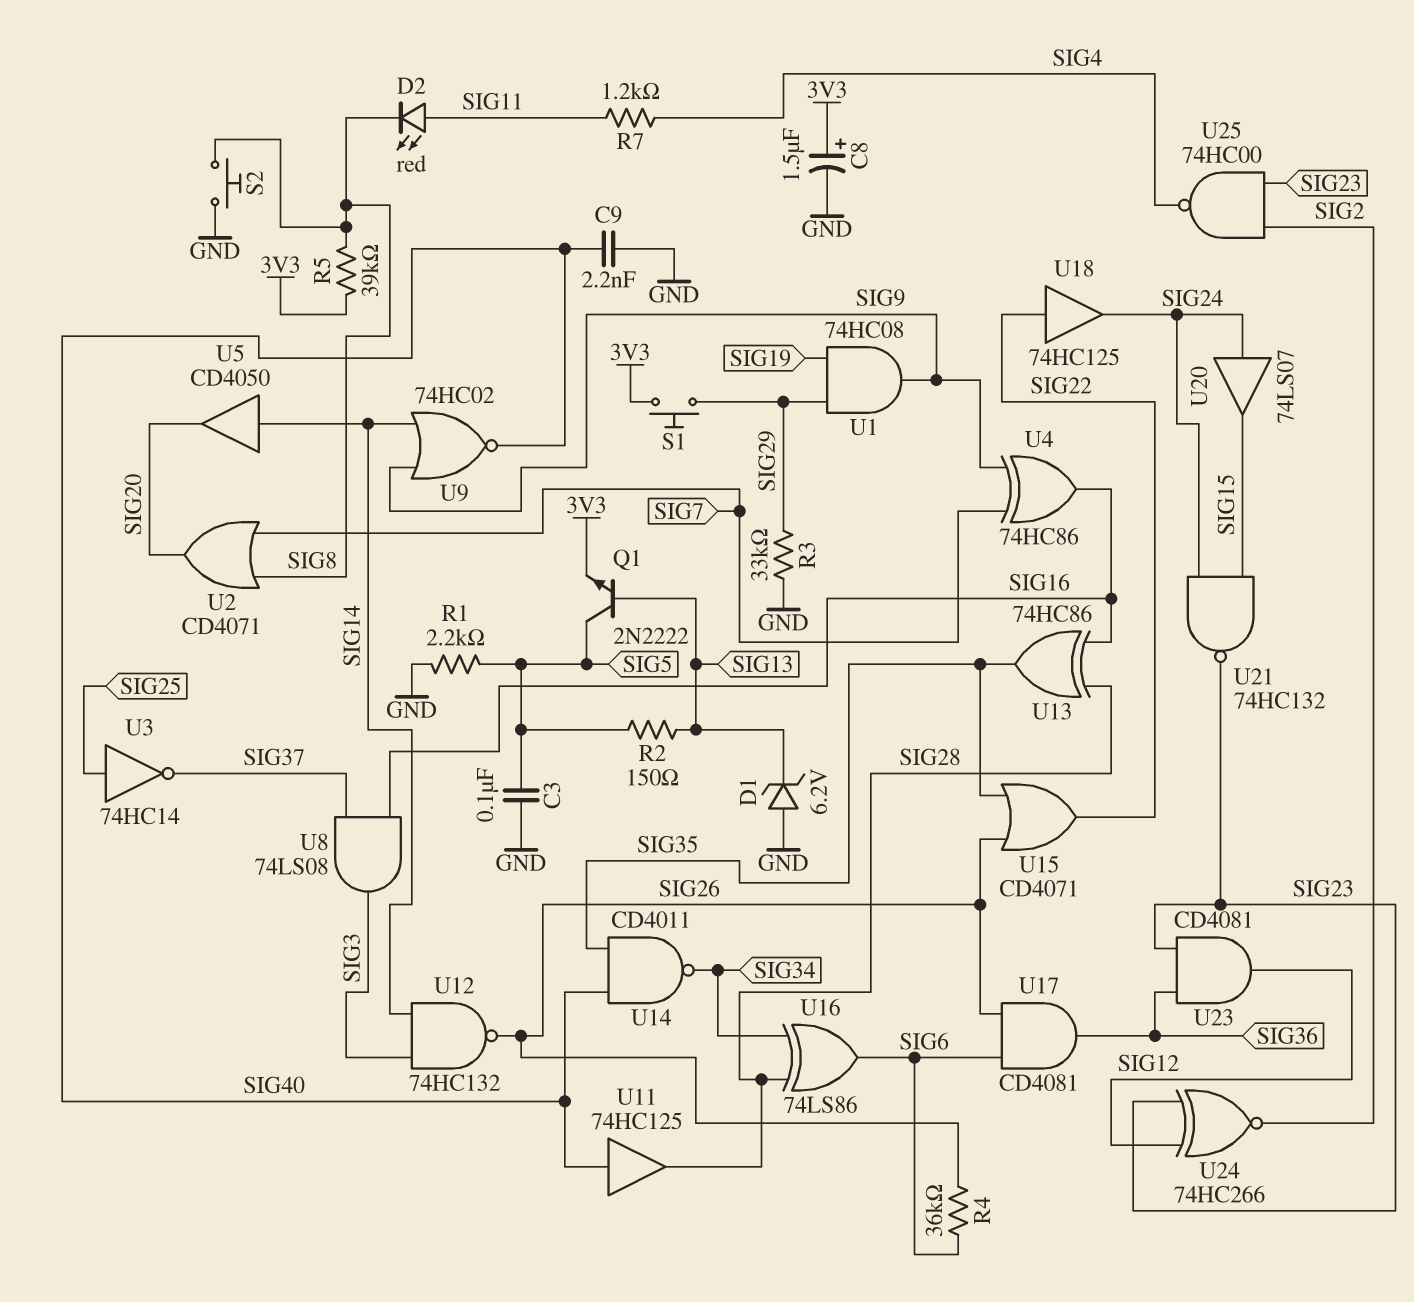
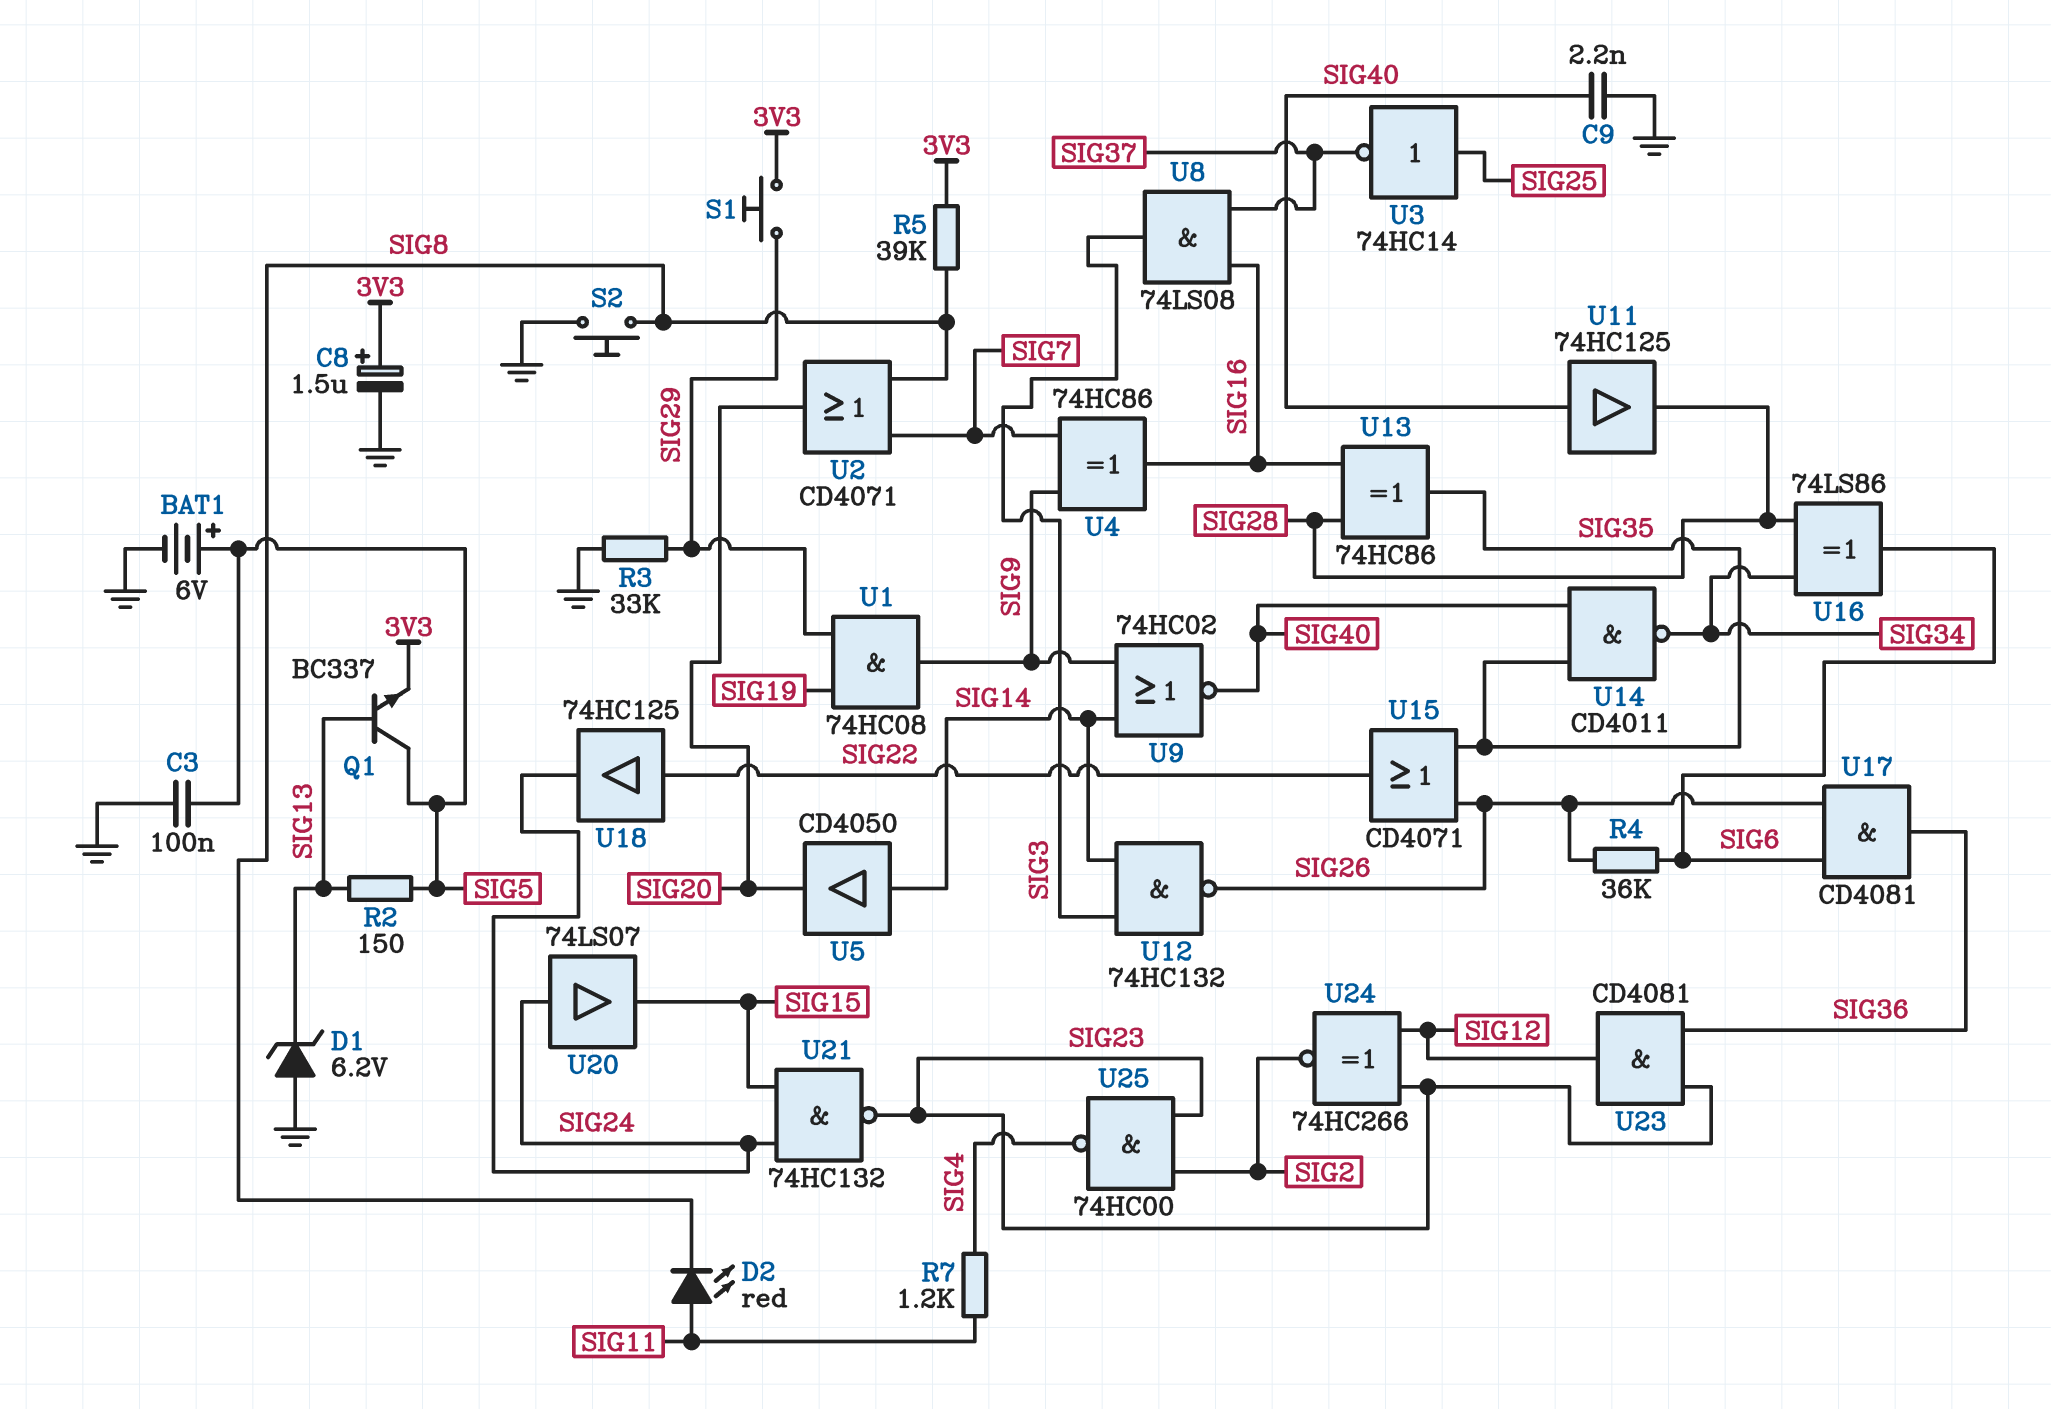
BAT1: none -> 6V (plus SIG5, minus GND)
Q1: NPN 2N2222 (B SIG13, C SIG5, E 3V3) -> NPN BC337 (B SIG13, C SIG5, E 3V3)
R1: 2.2k (GND, SIG5) -> none

